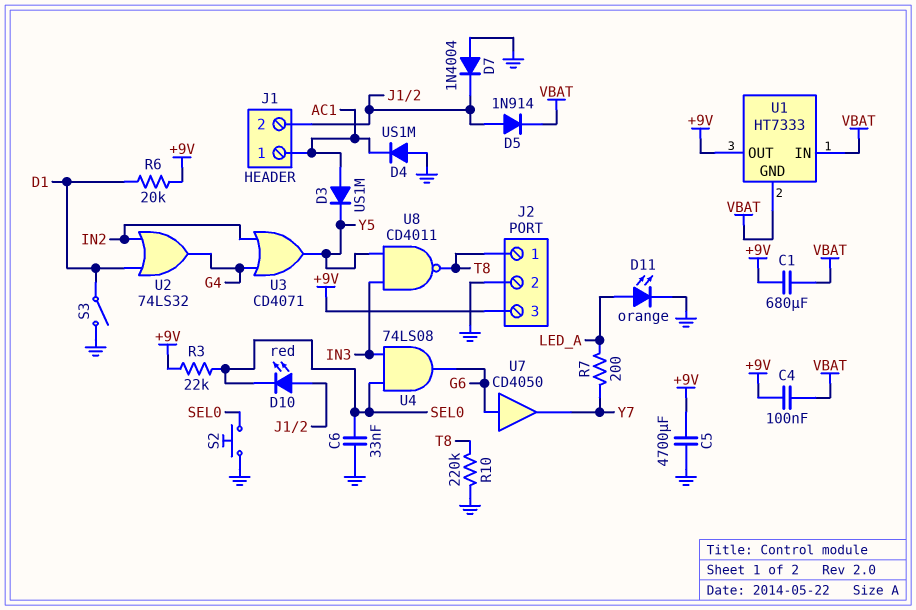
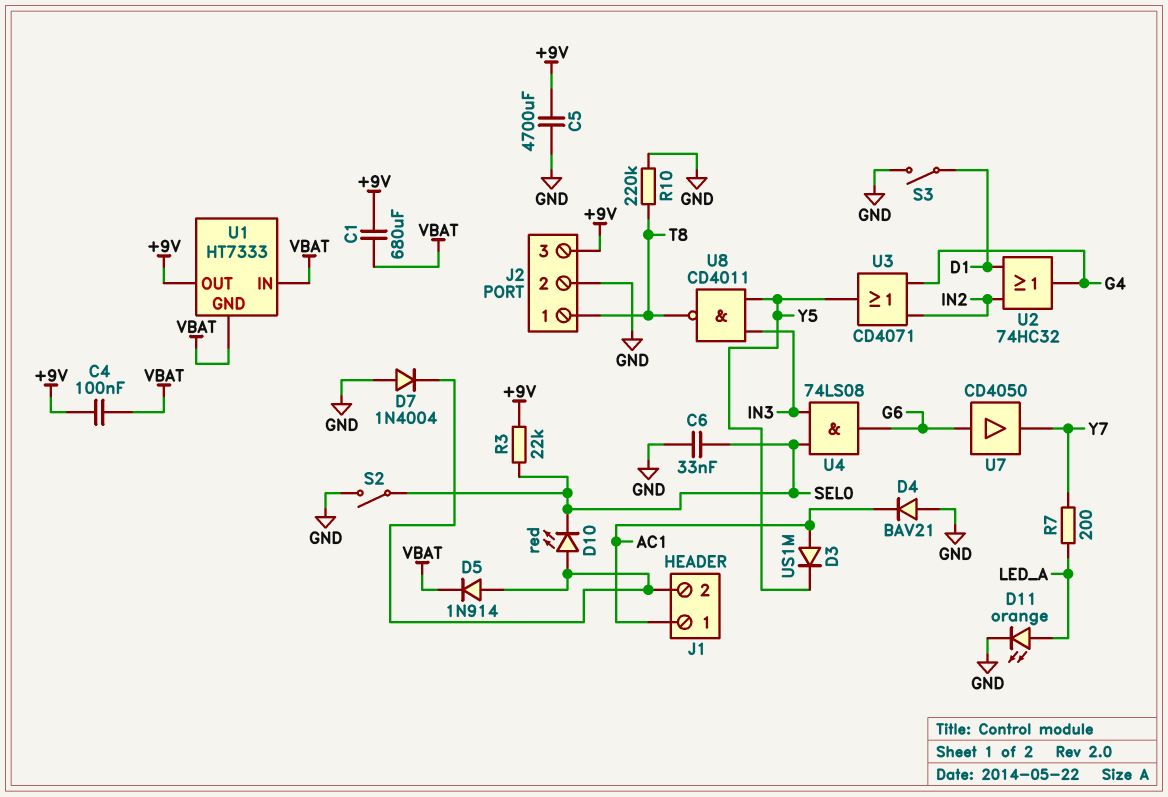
D4: diode US1M (A GND, K AC1) -> diode BAV21 (A GND, K AC1)
R6: 20k (+9V, D1) -> none
S2: button (GND, SEL0) -> switch (GND, SEL0)
U2: OR 74LS32 (in D1, in IN2, out G4) -> OR 74HC32 (in D1, in IN2, out G4)

